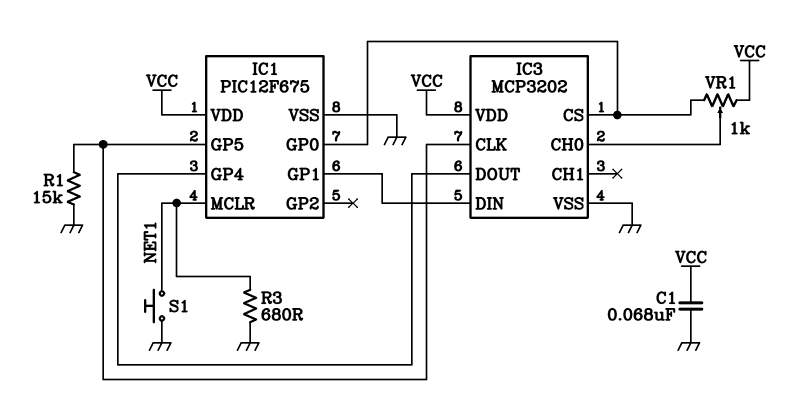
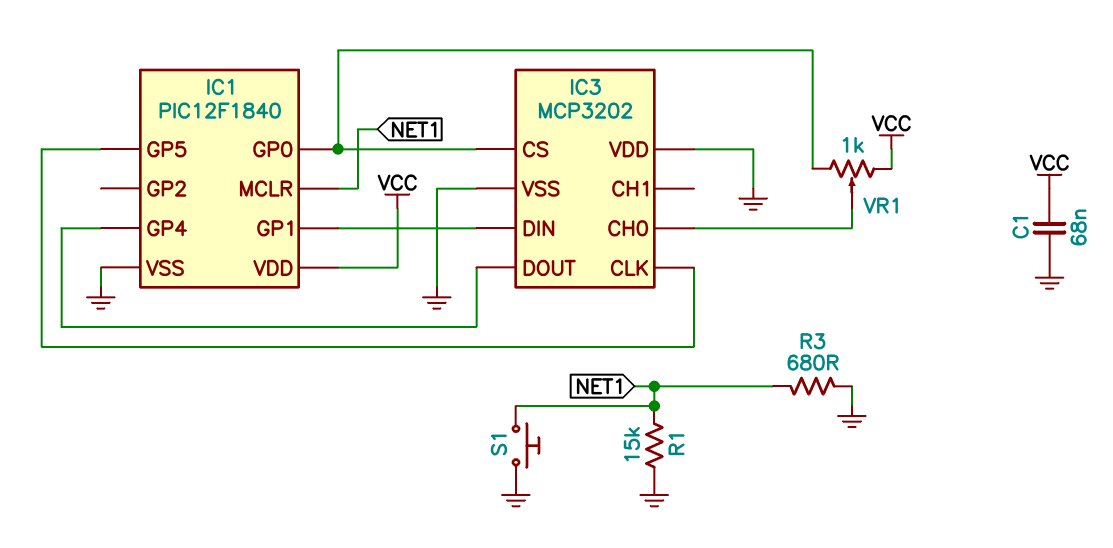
IC1: PIC12F675 -> PIC12F1840
IC3 pin VDD: VCC -> GND
R1: 15k (GND, IC1/GP5) -> 15k (GND, NET1)

